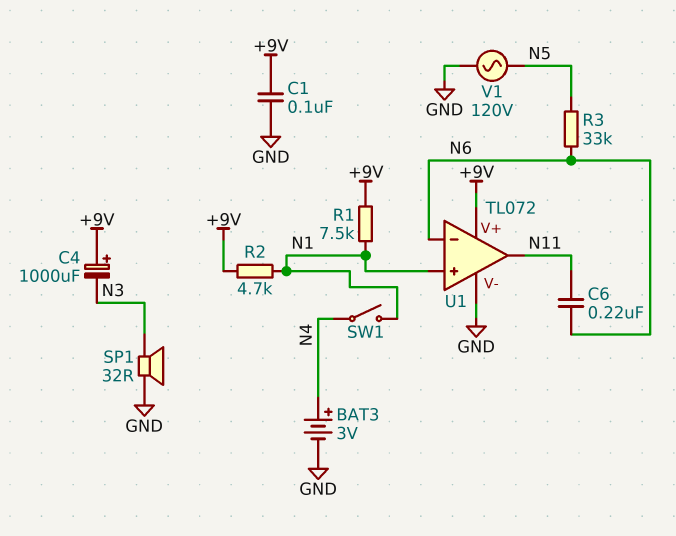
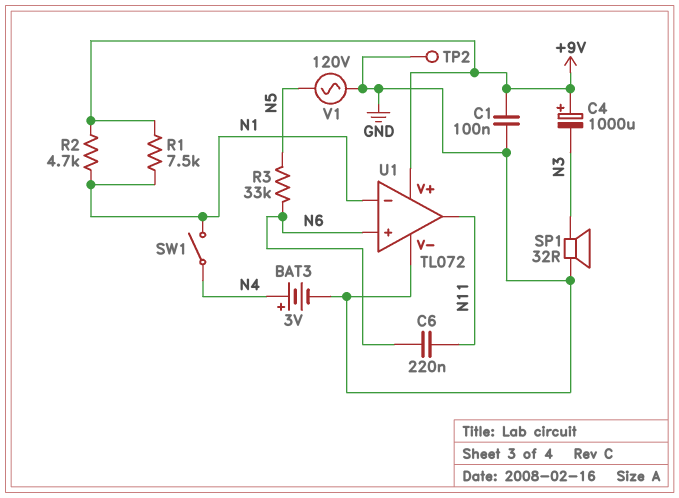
TP2: none -> test point (GND)
U1 pin in+: N1 -> N6
U1 pin in-: N6 -> N1

